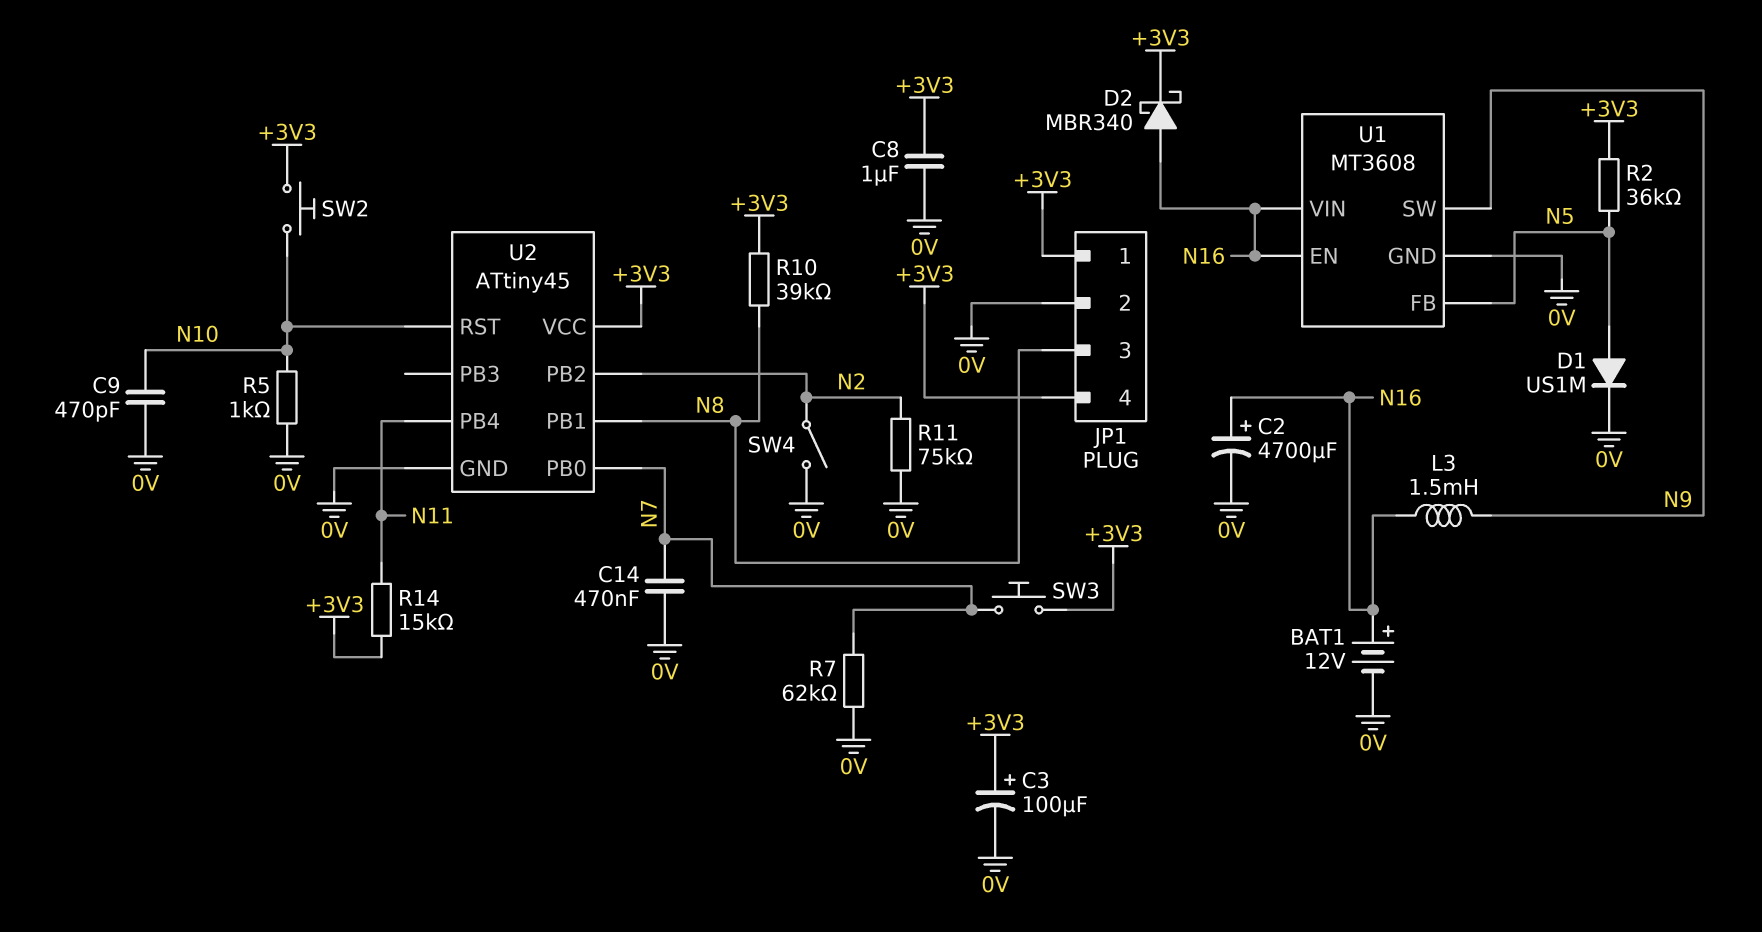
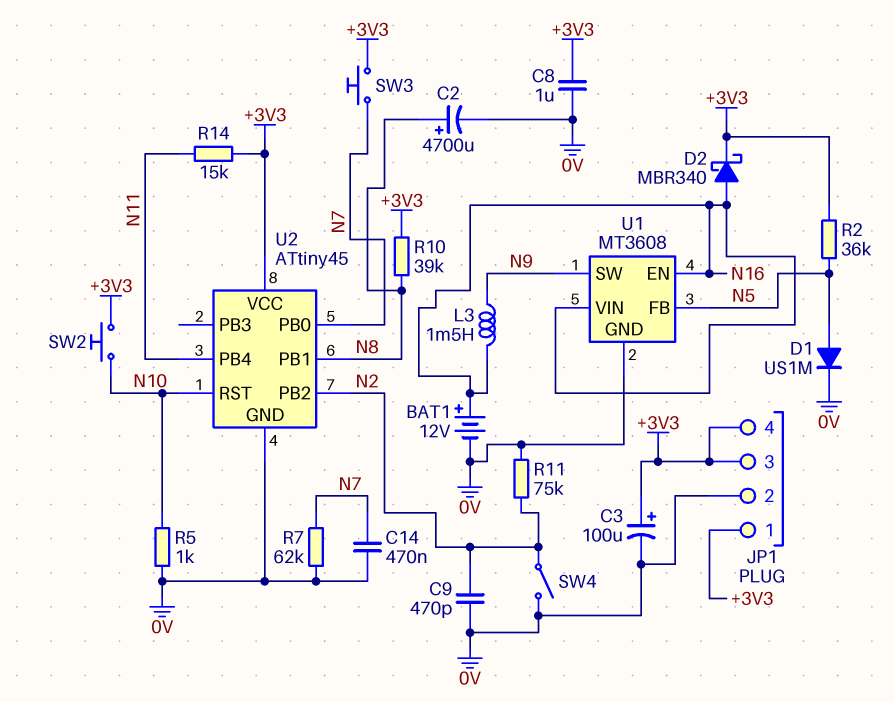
C2: 4700uF (plus N16, minus 0V) -> 4700uF (plus N8, minus 0V)
C9: 470pF (0V, N10) -> 470pF (0V, N2)
JP1 pin 3: N8 -> +3V3

